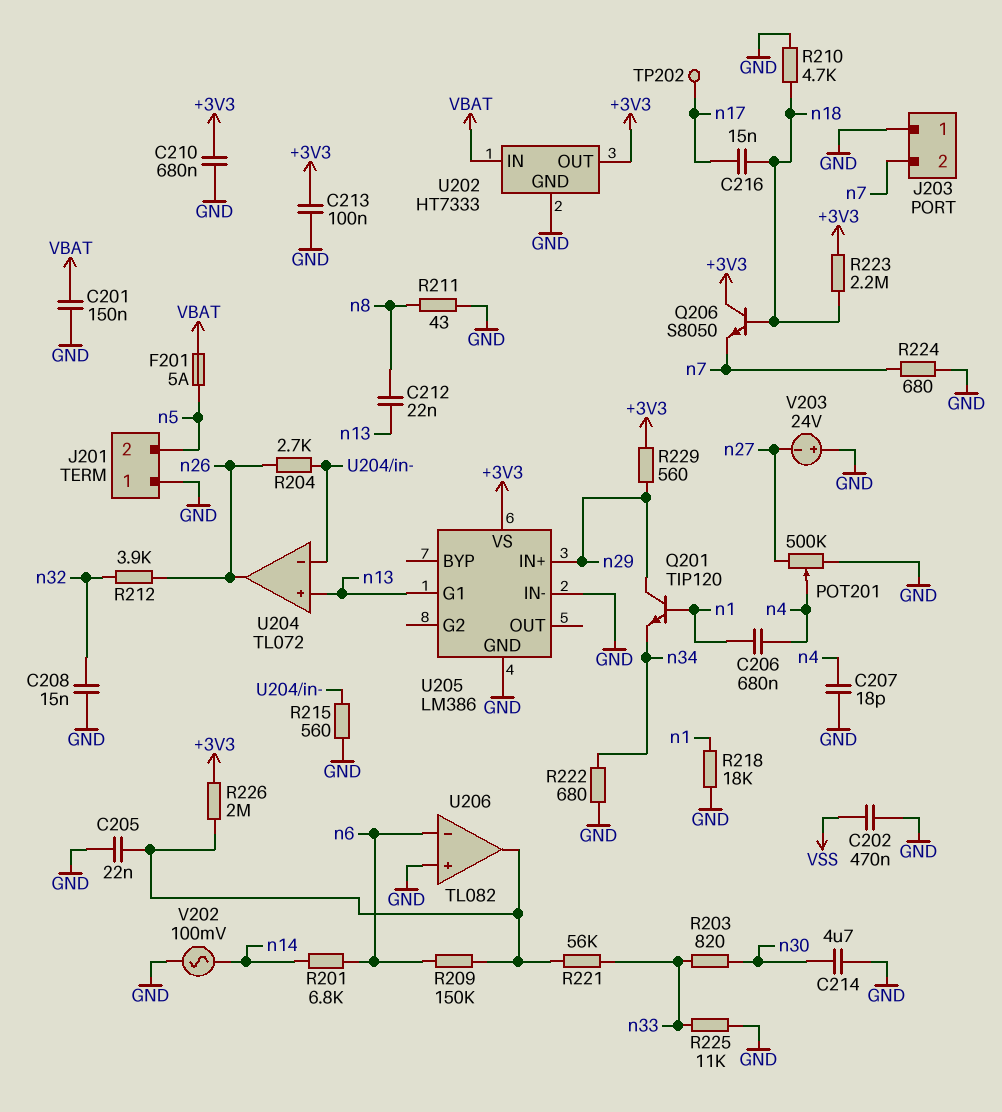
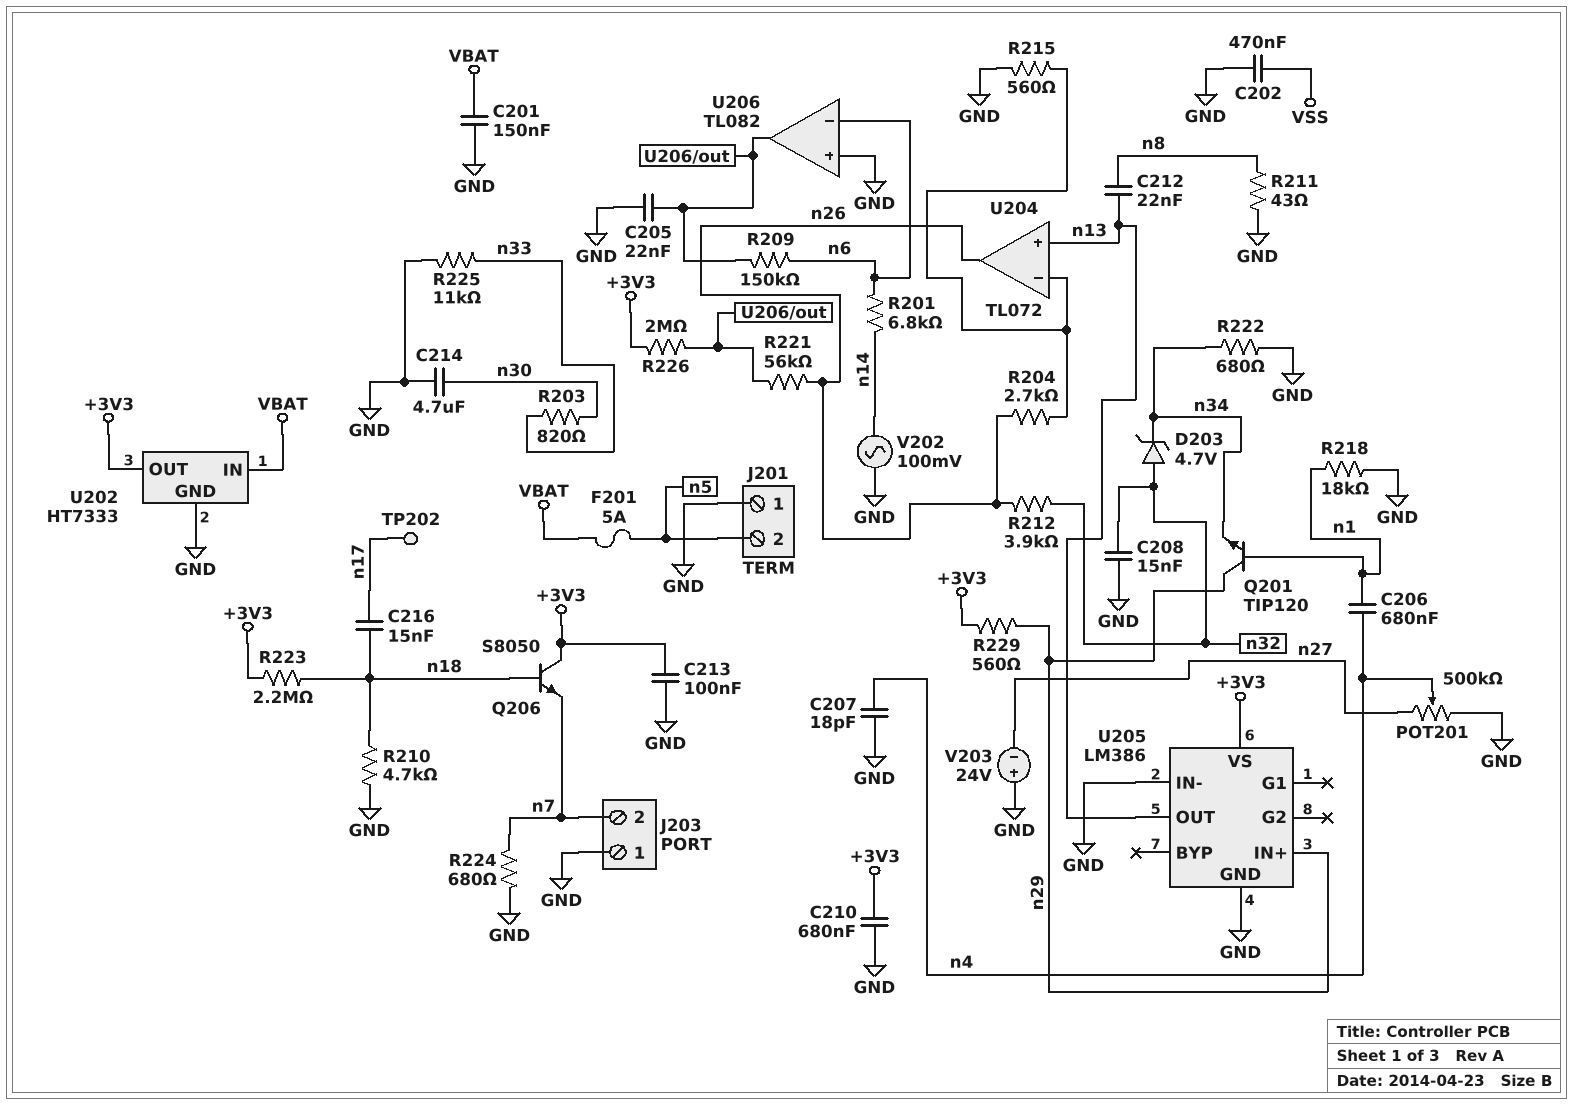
D203: none -> zener 4.7V (A n32, K n34)
R221: 56k (U206/out, n33) -> 56k (U206/out, n26)
U205 pin G1: n13 -> none
U205 pin OUT: none -> n13

